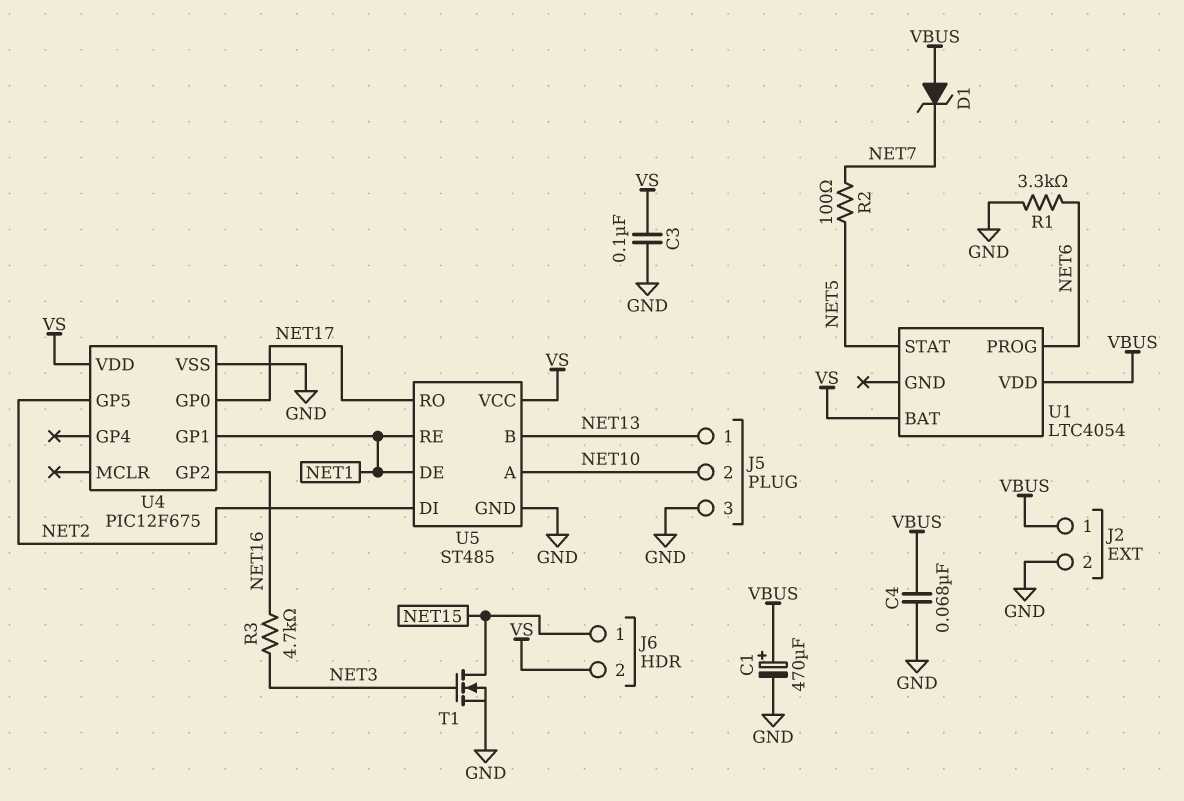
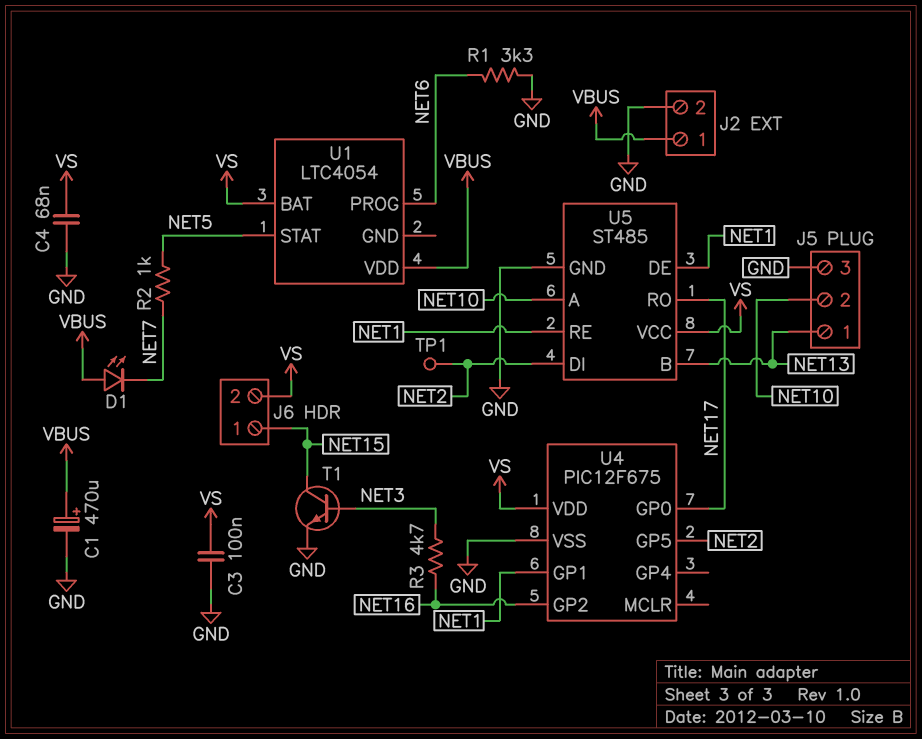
C4: 68nF (GND, VBUS) -> 68nF (GND, VS)
D1: zener (A VBUS, K NET7) -> LED (A VBUS, K NET7)
R2: 100 (NET5, NET7) -> 1k (NET5, NET7)
T1: NMOS (G NET3, D NET15, S GND) -> NPN (B NET3, C NET15, E GND)
TP1: none -> test point (NET2)

